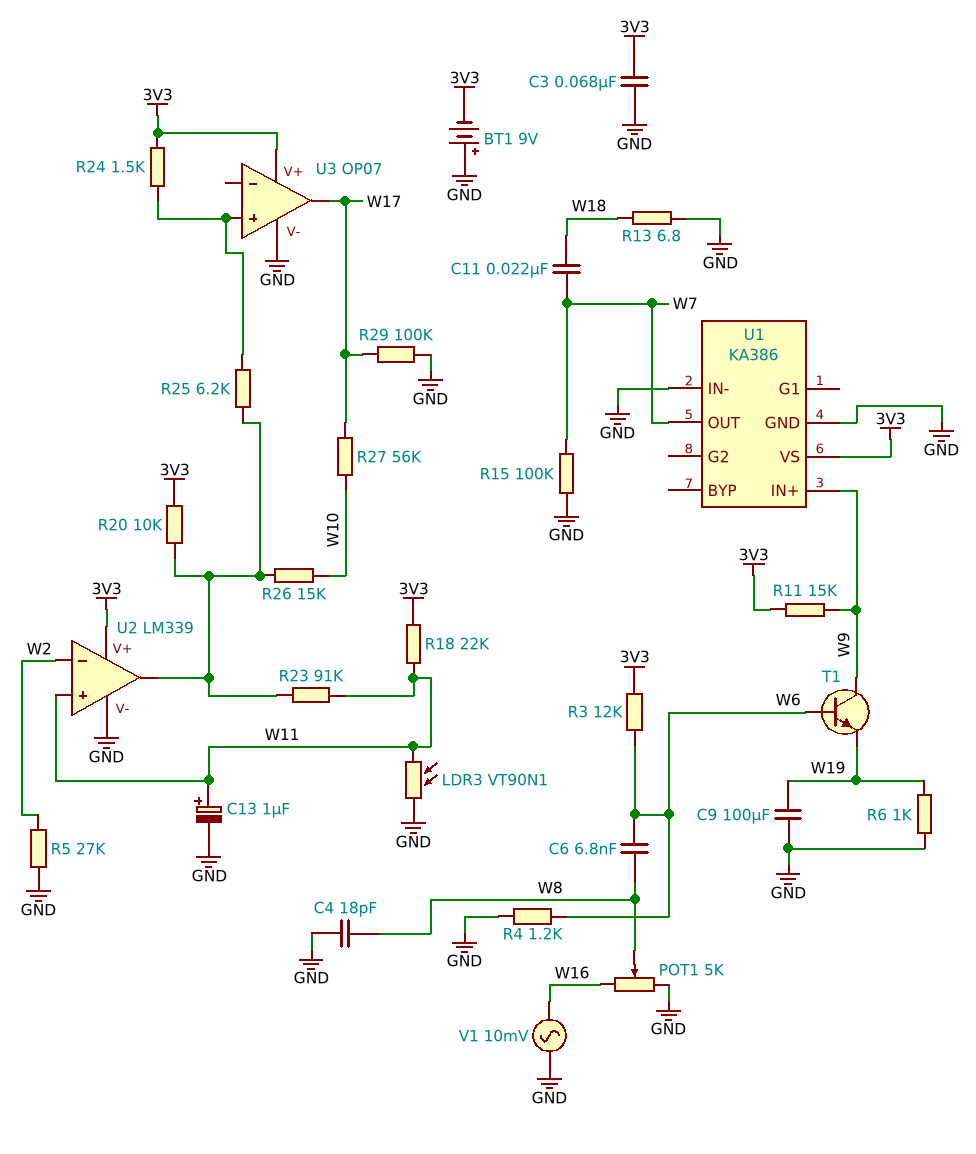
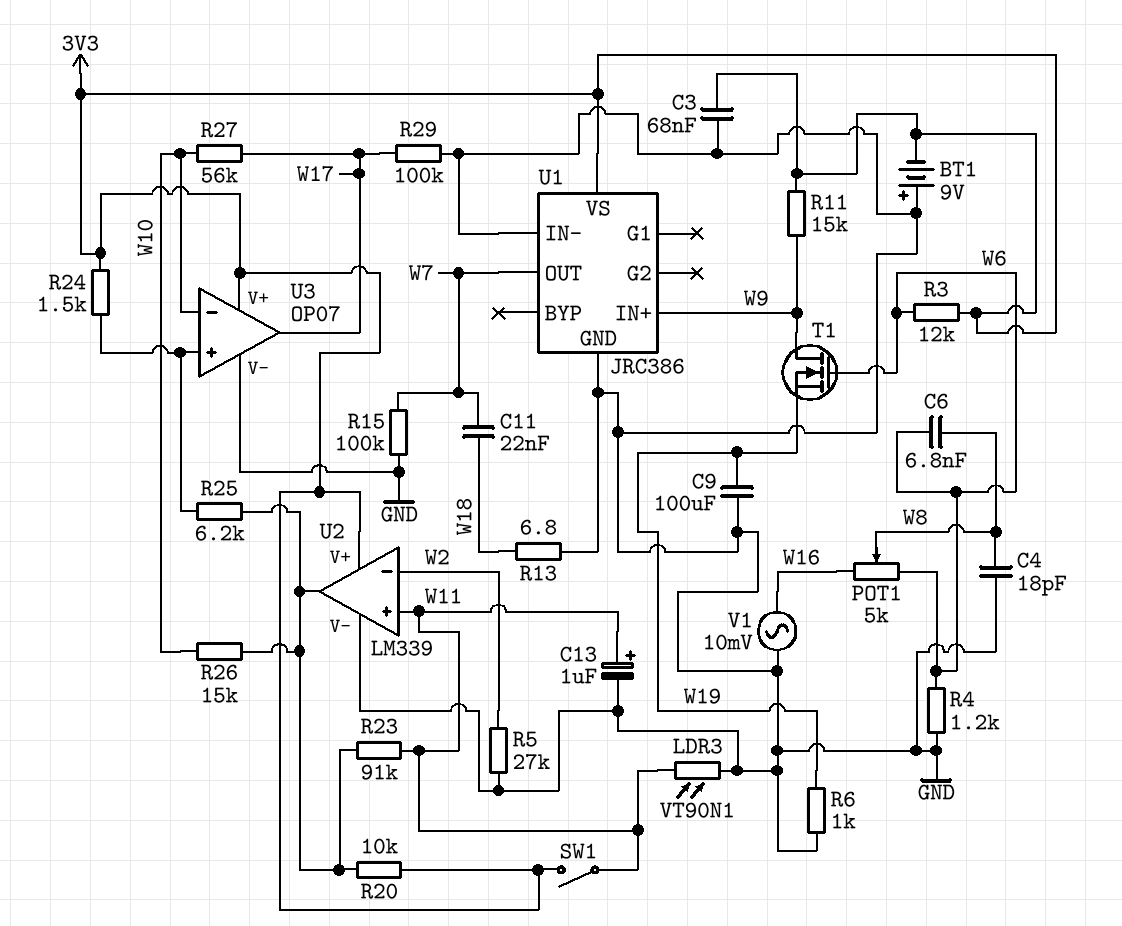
POT1: 5k (GND, W16, wiper W8) -> 5k (W6, W16, wiper W8)
R18: 22k (3V3, W11) -> none
SW1: none -> switch (3V3, W11)
T1: NPN (B W6, C W9, E W19) -> NMOS (G W6, D W9, S W19)
U1: KA386 -> JRC386
U3 pin in-: none -> W10

